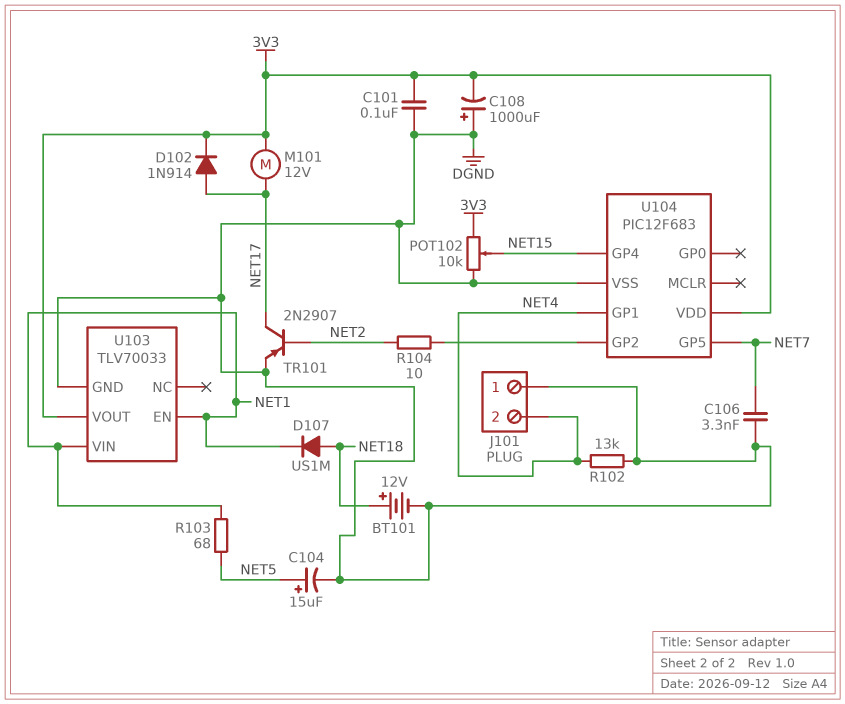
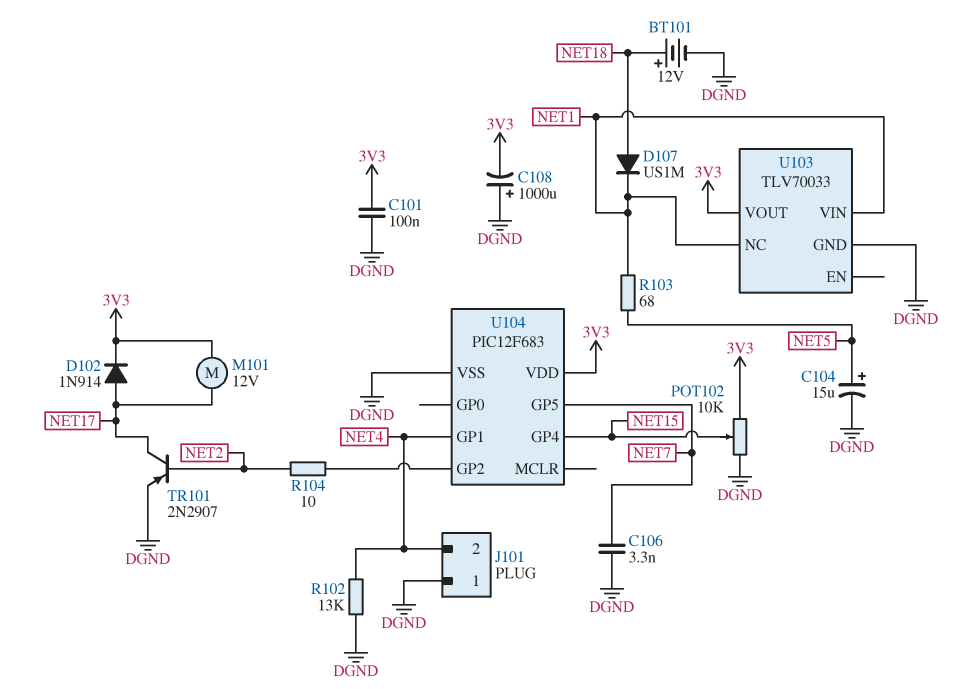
U103 pin EN: NET1 -> none
U103 pin NC: none -> NET1

